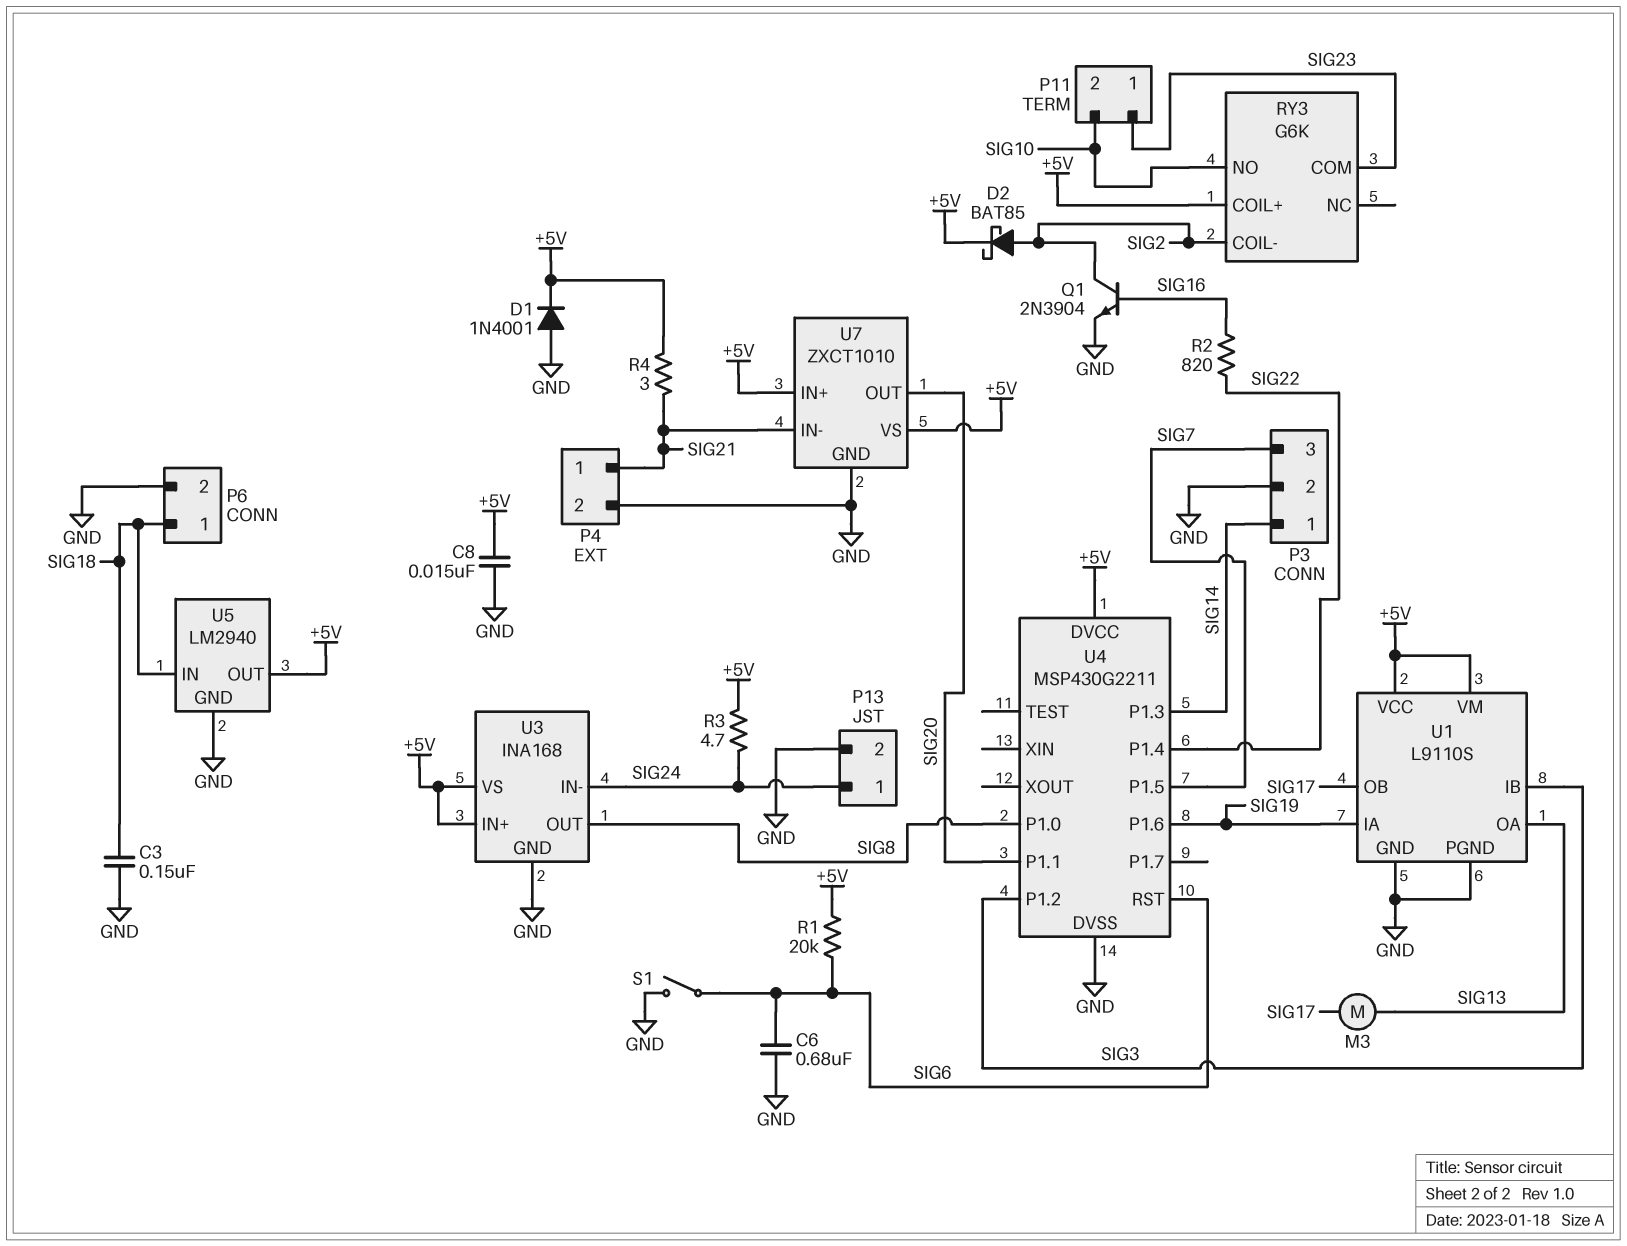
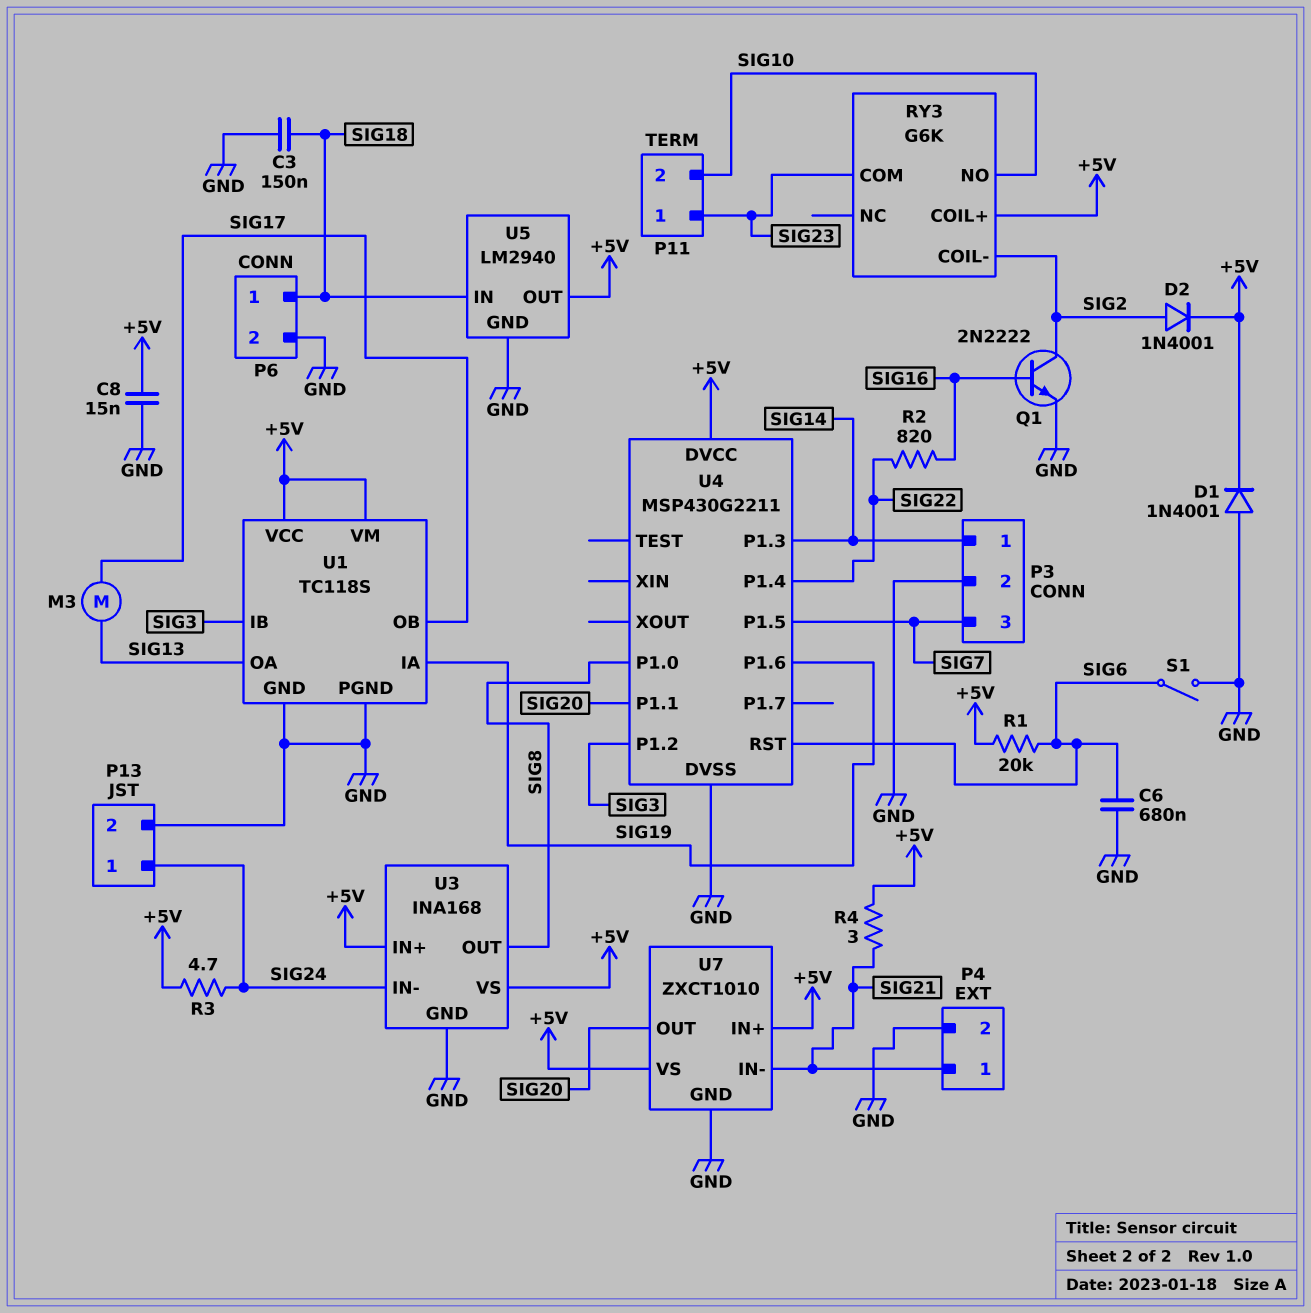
D2: schottky BAT85 (A SIG2, K +5V) -> diode 1N4001 (A SIG2, K +5V)
Q1: NPN 2N3904 (B SIG16, C SIG2, E GND) -> NPN 2N2222 (B SIG16, C SIG2, E GND)
U1: L9110S -> TC118S

